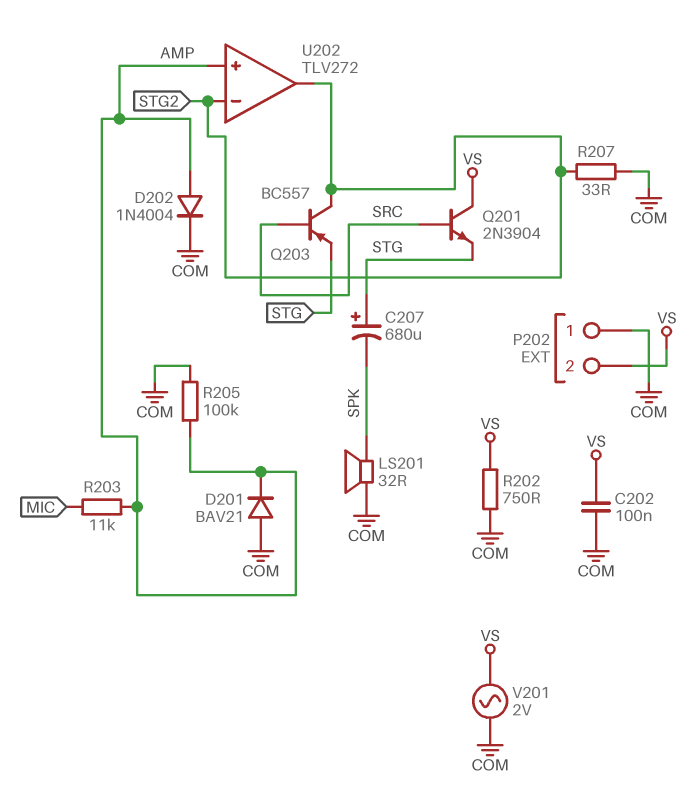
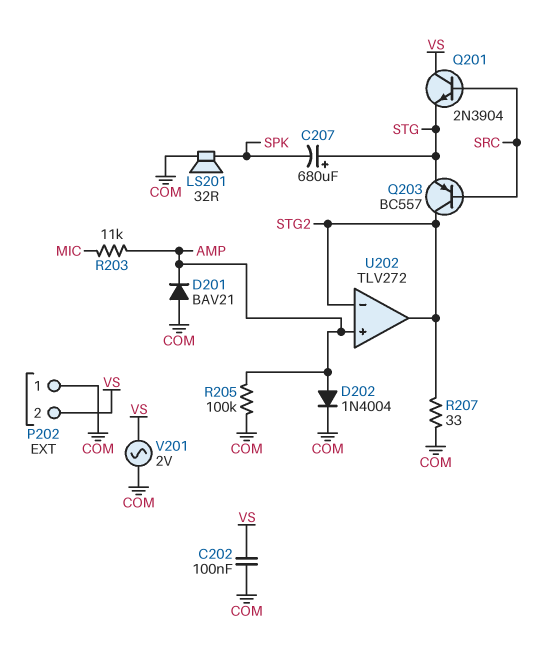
R202: 750 (COM, VS) -> none

